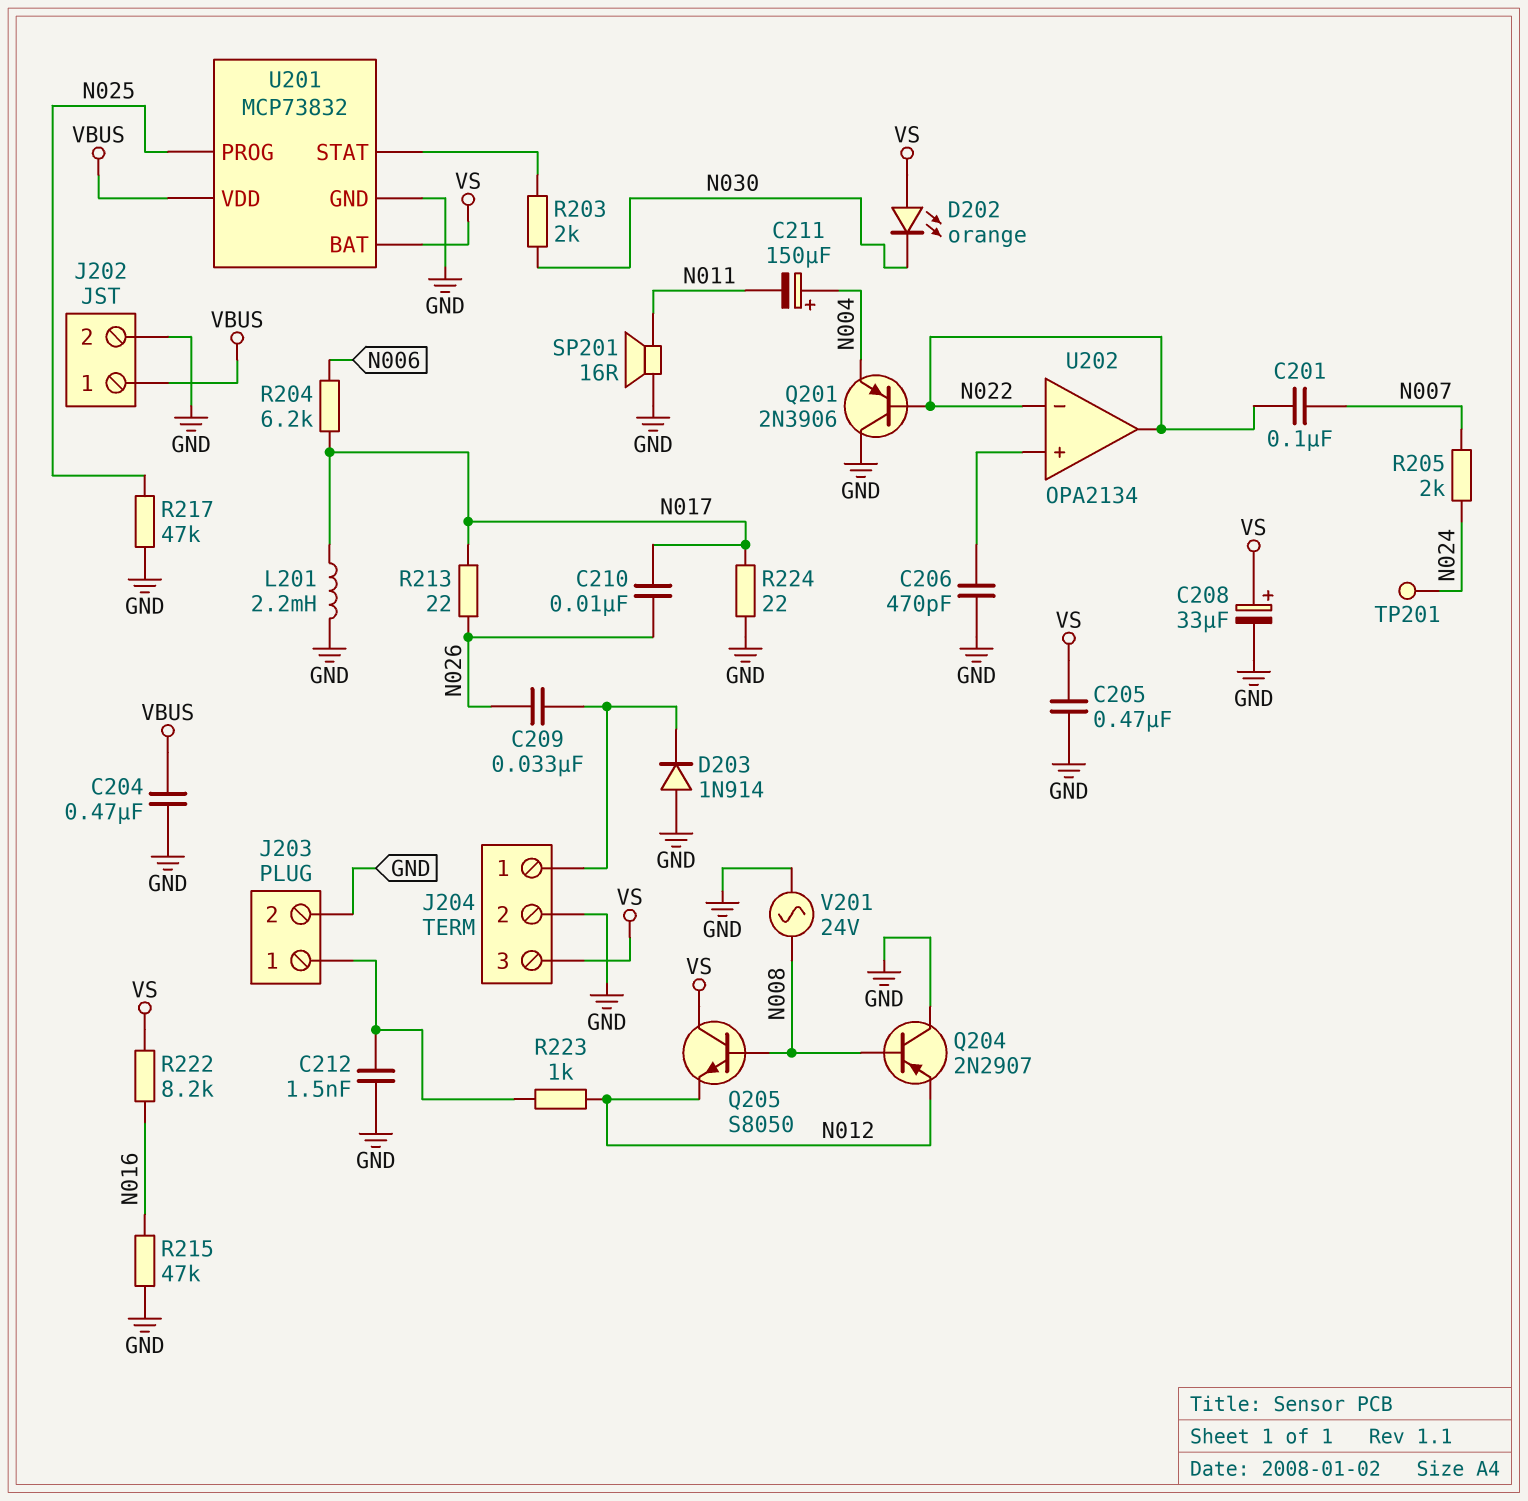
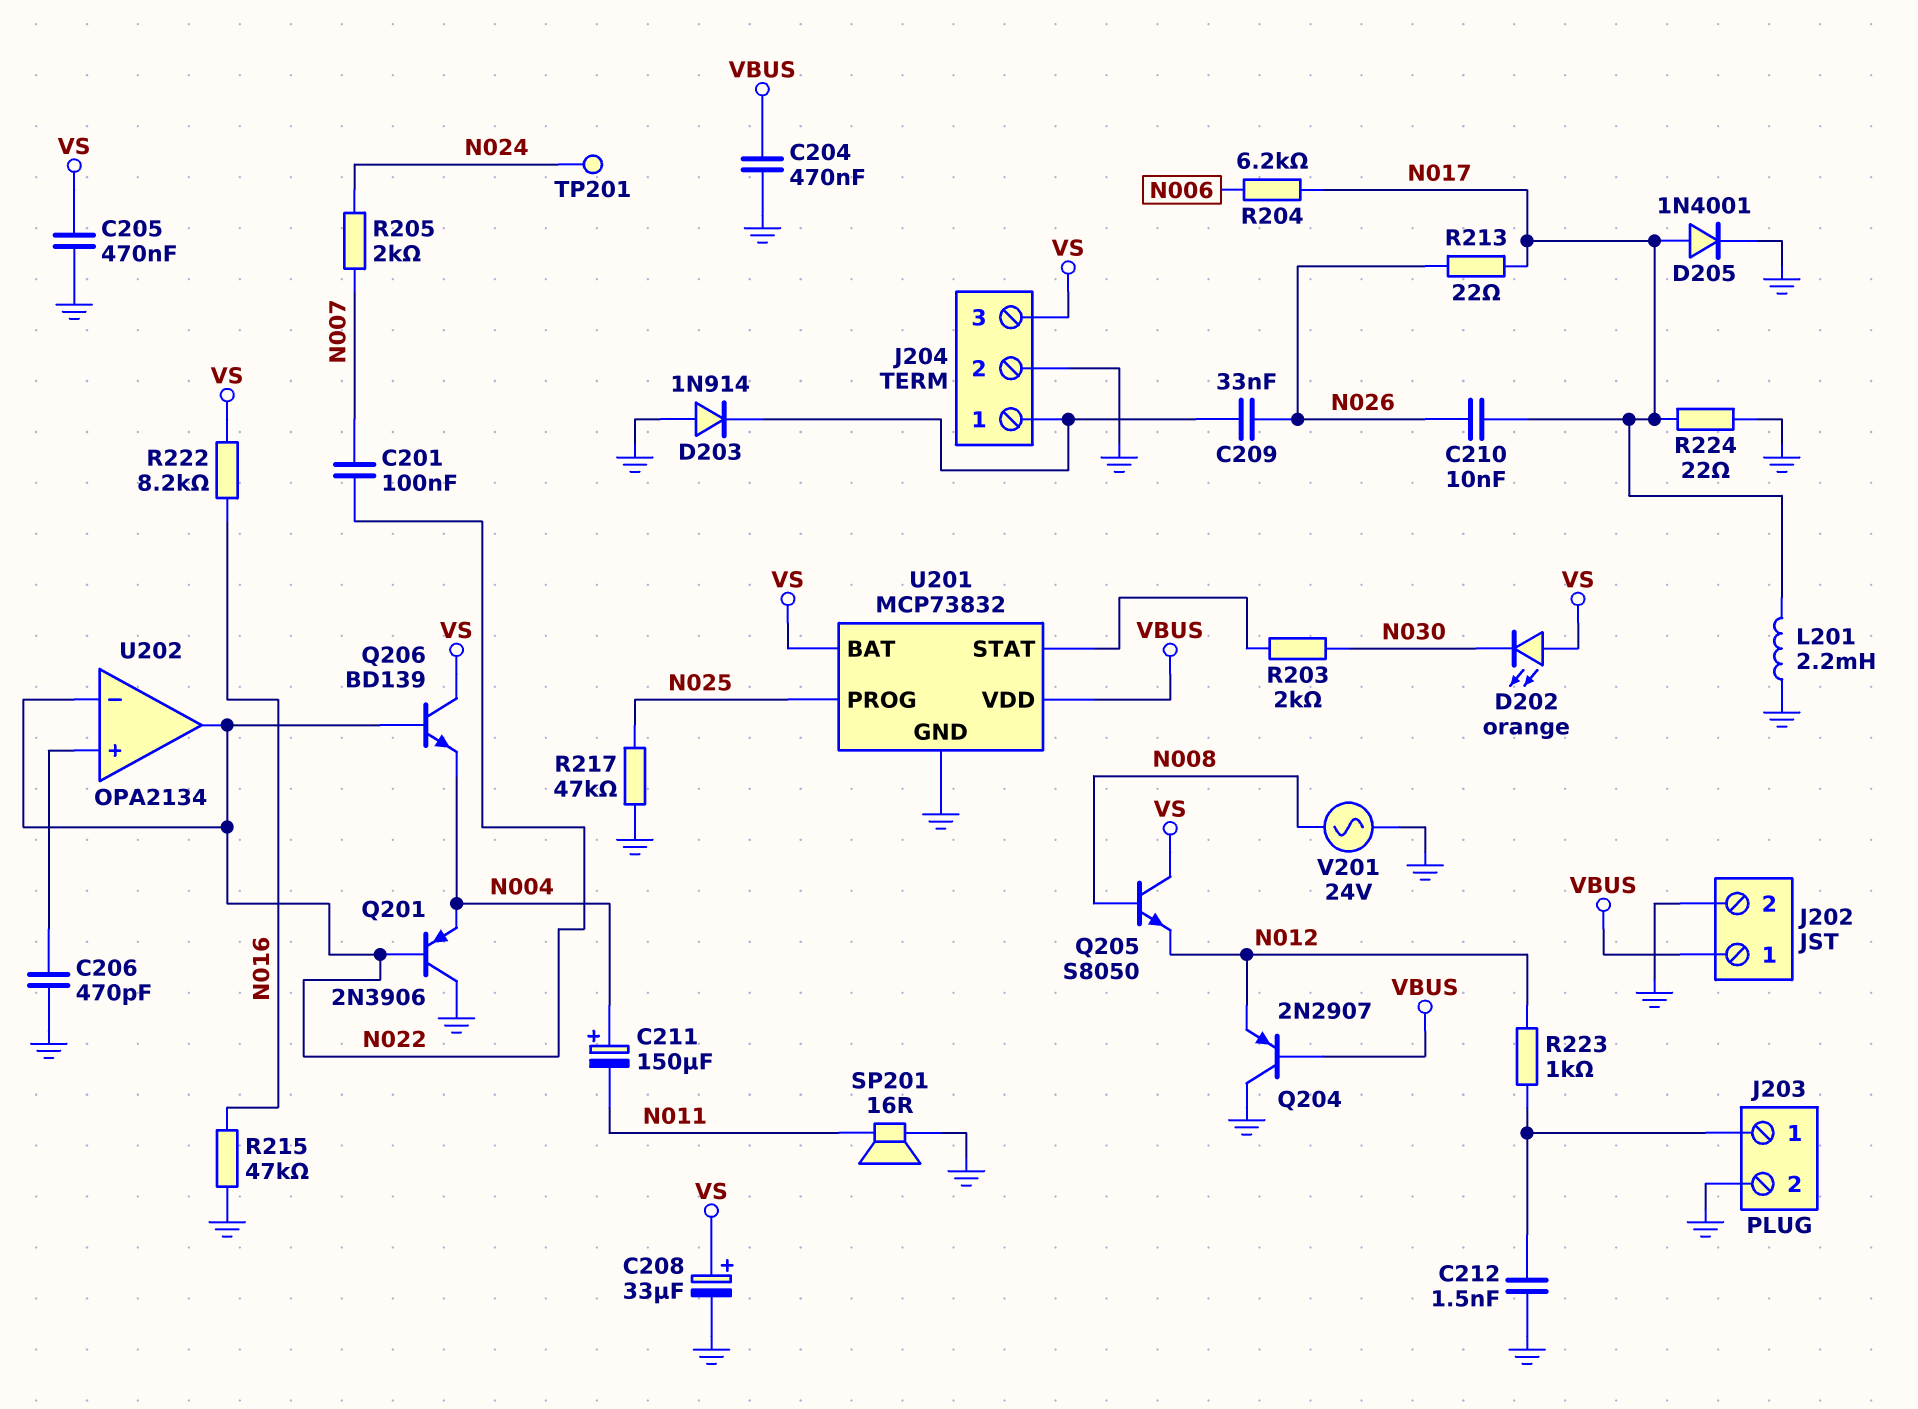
D205: none -> diode 1N4001 (A N017, K GND)
Q204: PNP 2N2907 (B N008, C GND, E N012) -> PNP 2N2907 (B VBUS, C GND, E N012)
Q206: none -> NPN BD139 (B N022, C VS, E N004)

